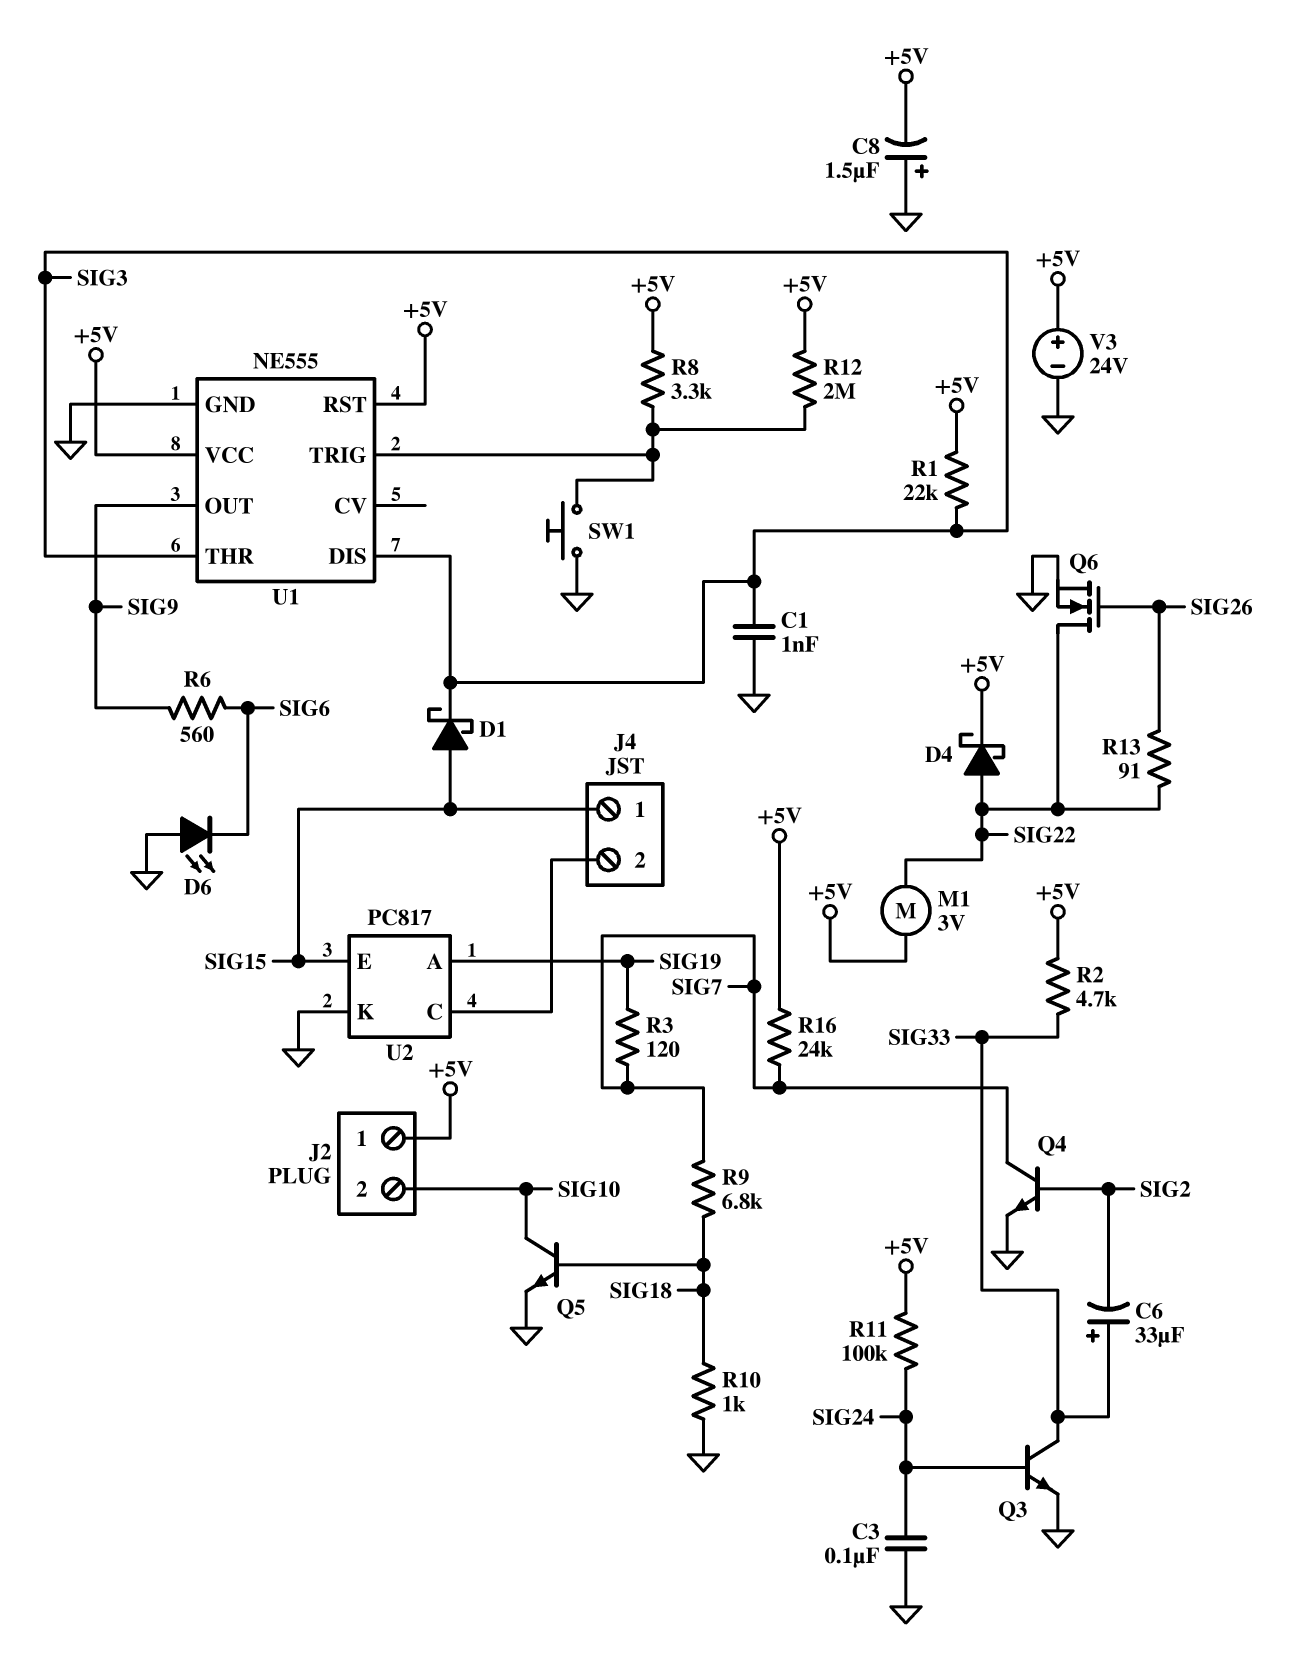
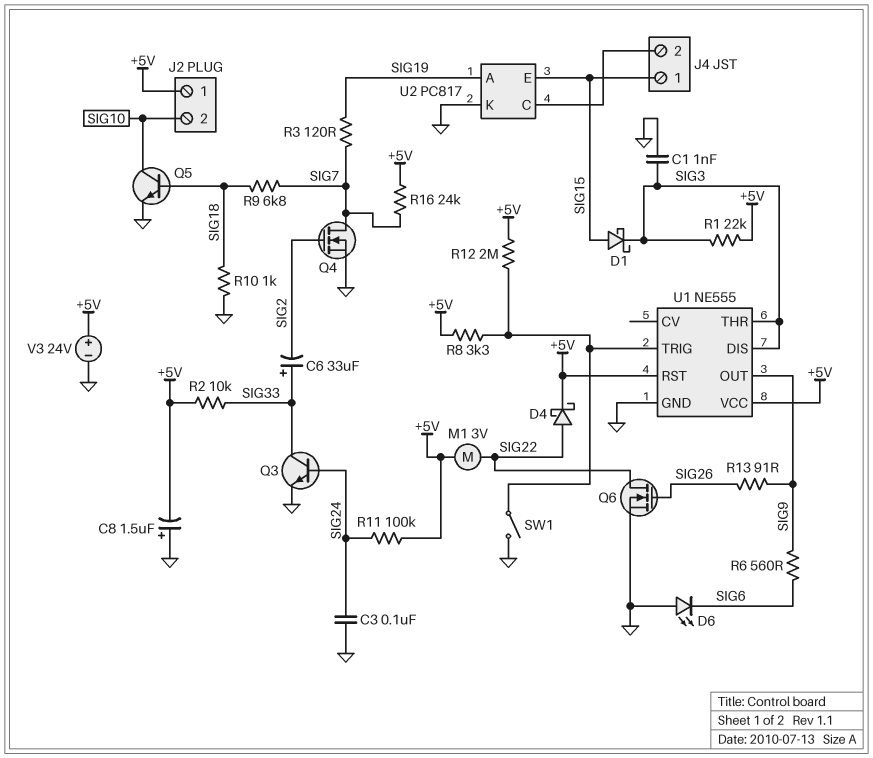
Q4: NPN (B SIG2, C SIG7, E GND) -> NMOS (G SIG2, D SIG7, S GND)
R2: 4.7k (+5V, SIG33) -> 10k (+5V, SIG33)
R13: 91 (SIG22, SIG26) -> 91 (SIG9, SIG26)
SW1: button (GND, U1/TRIG) -> switch (GND, U1/TRIG)

